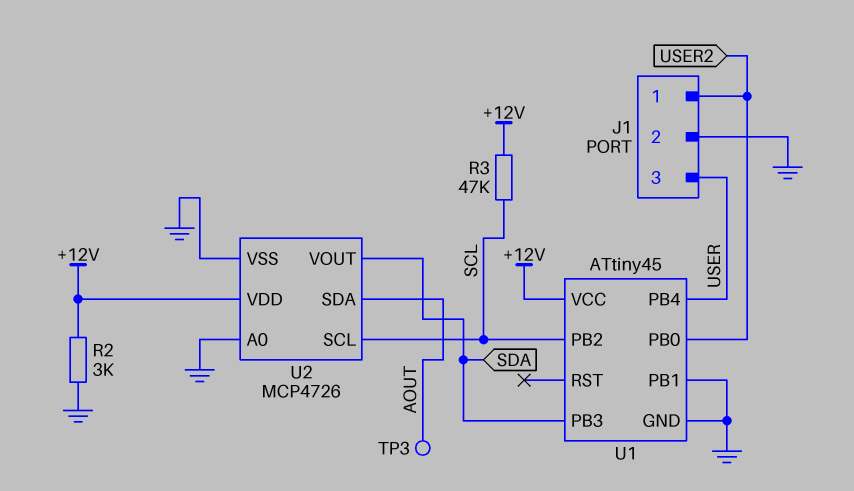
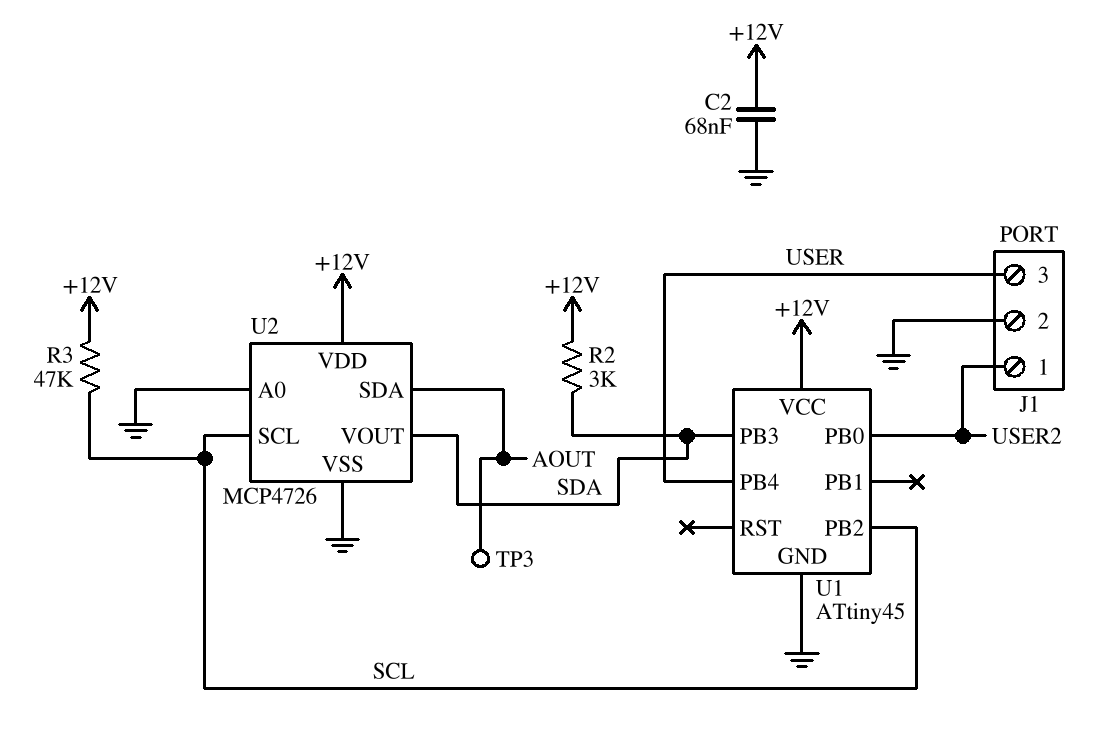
C2: none -> 68nF (+12V, GND)
R2: 3k (+12V, GND) -> 3k (+12V, SDA)
U1 pin PB1: GND -> none

